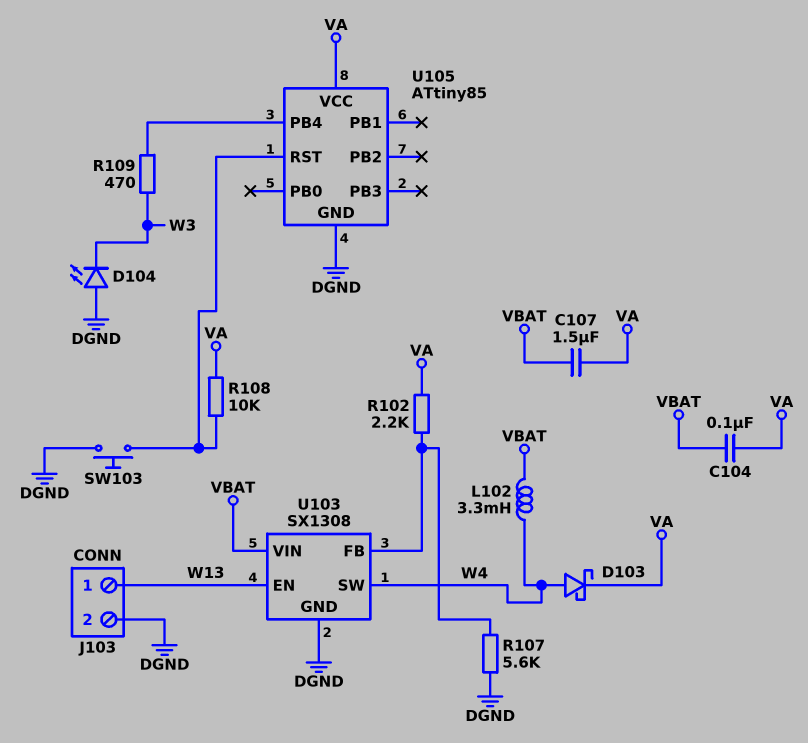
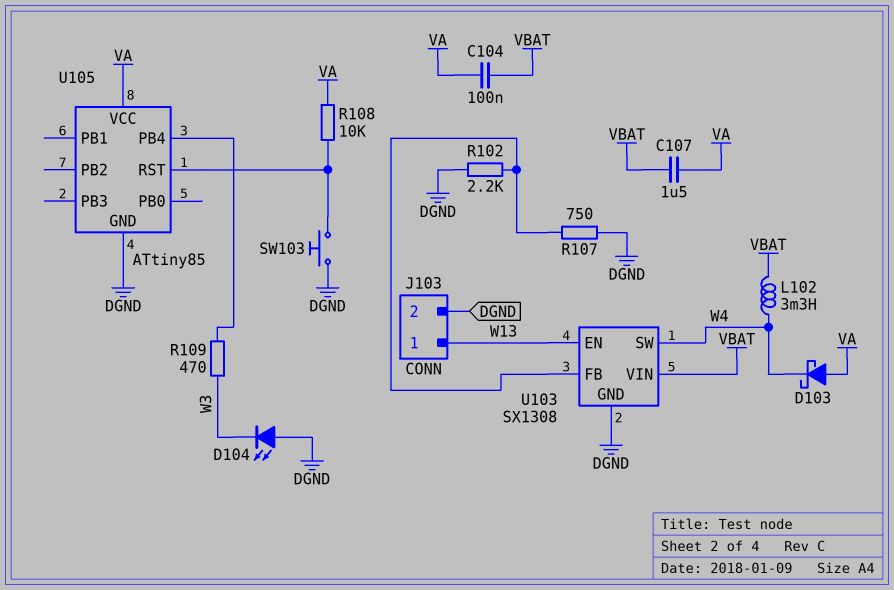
D103: schottky (A W4, K VA) -> schottky (A VA, K W4)
R102: 2.2k (U103/FB, VA) -> 2.2k (DGND, U103/FB)
R107: 5.6k (DGND, U103/FB) -> 750 (DGND, U103/FB)

